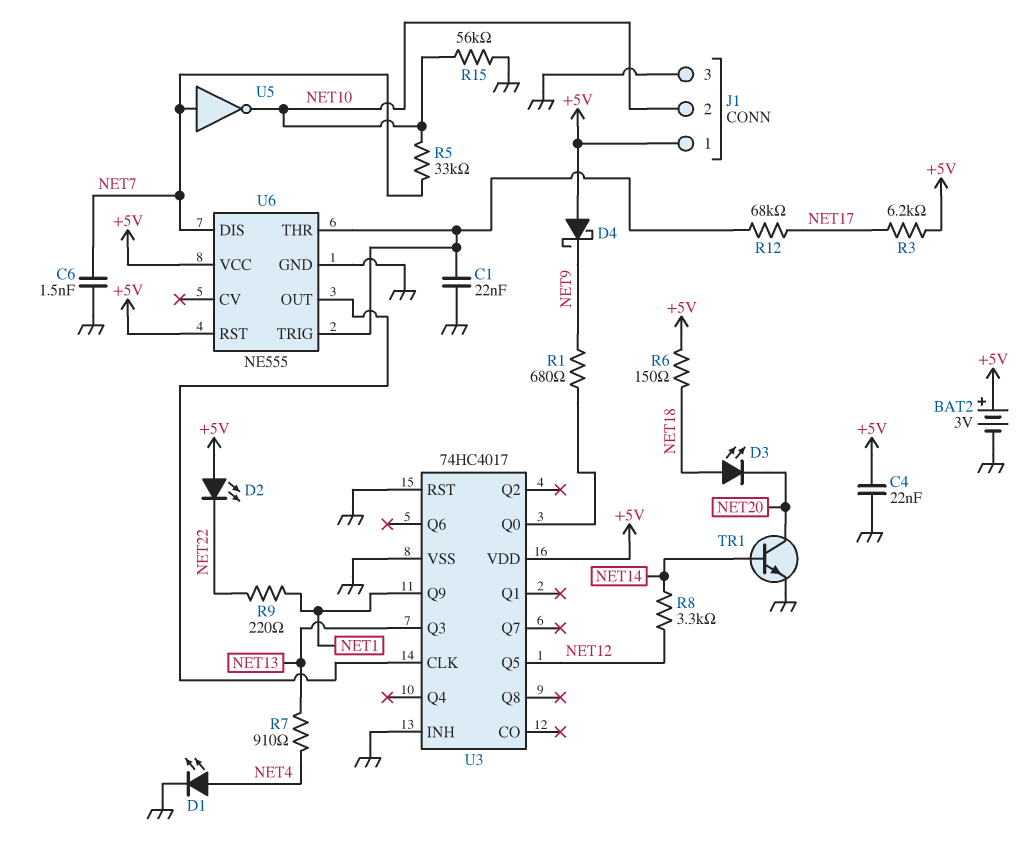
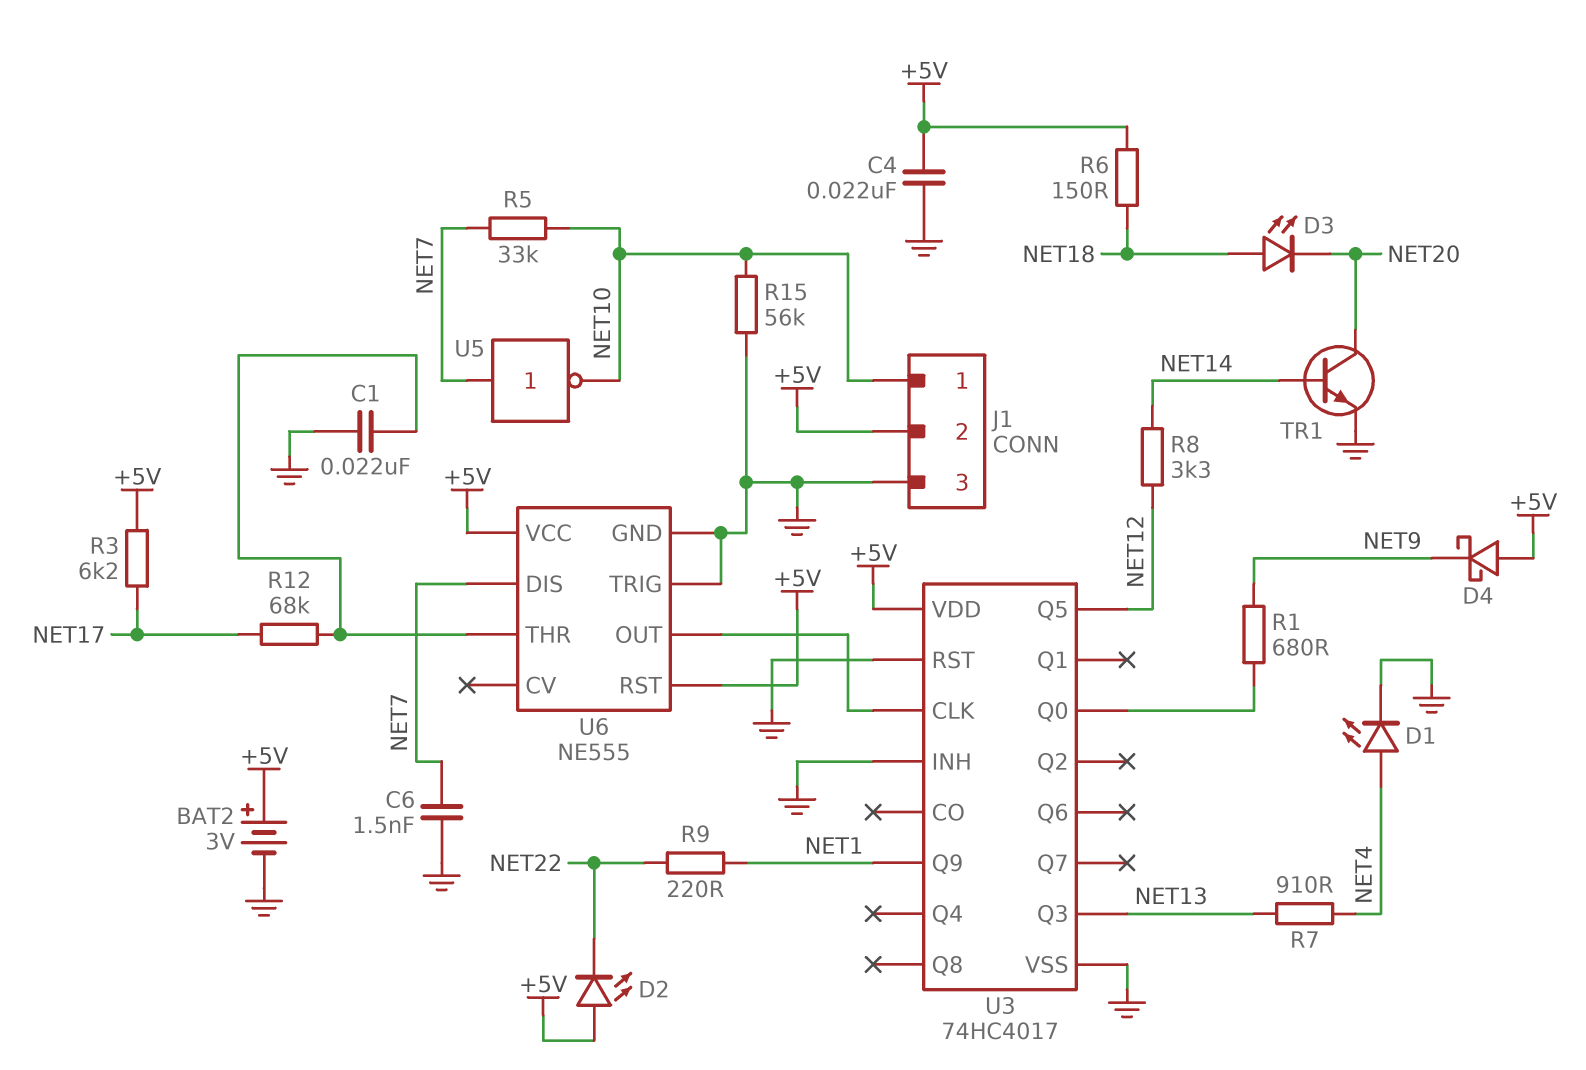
J1 pin 1: +5V -> NET10
J1 pin 2: NET10 -> +5V
U6 pin TRIG: U6/THR -> GND

